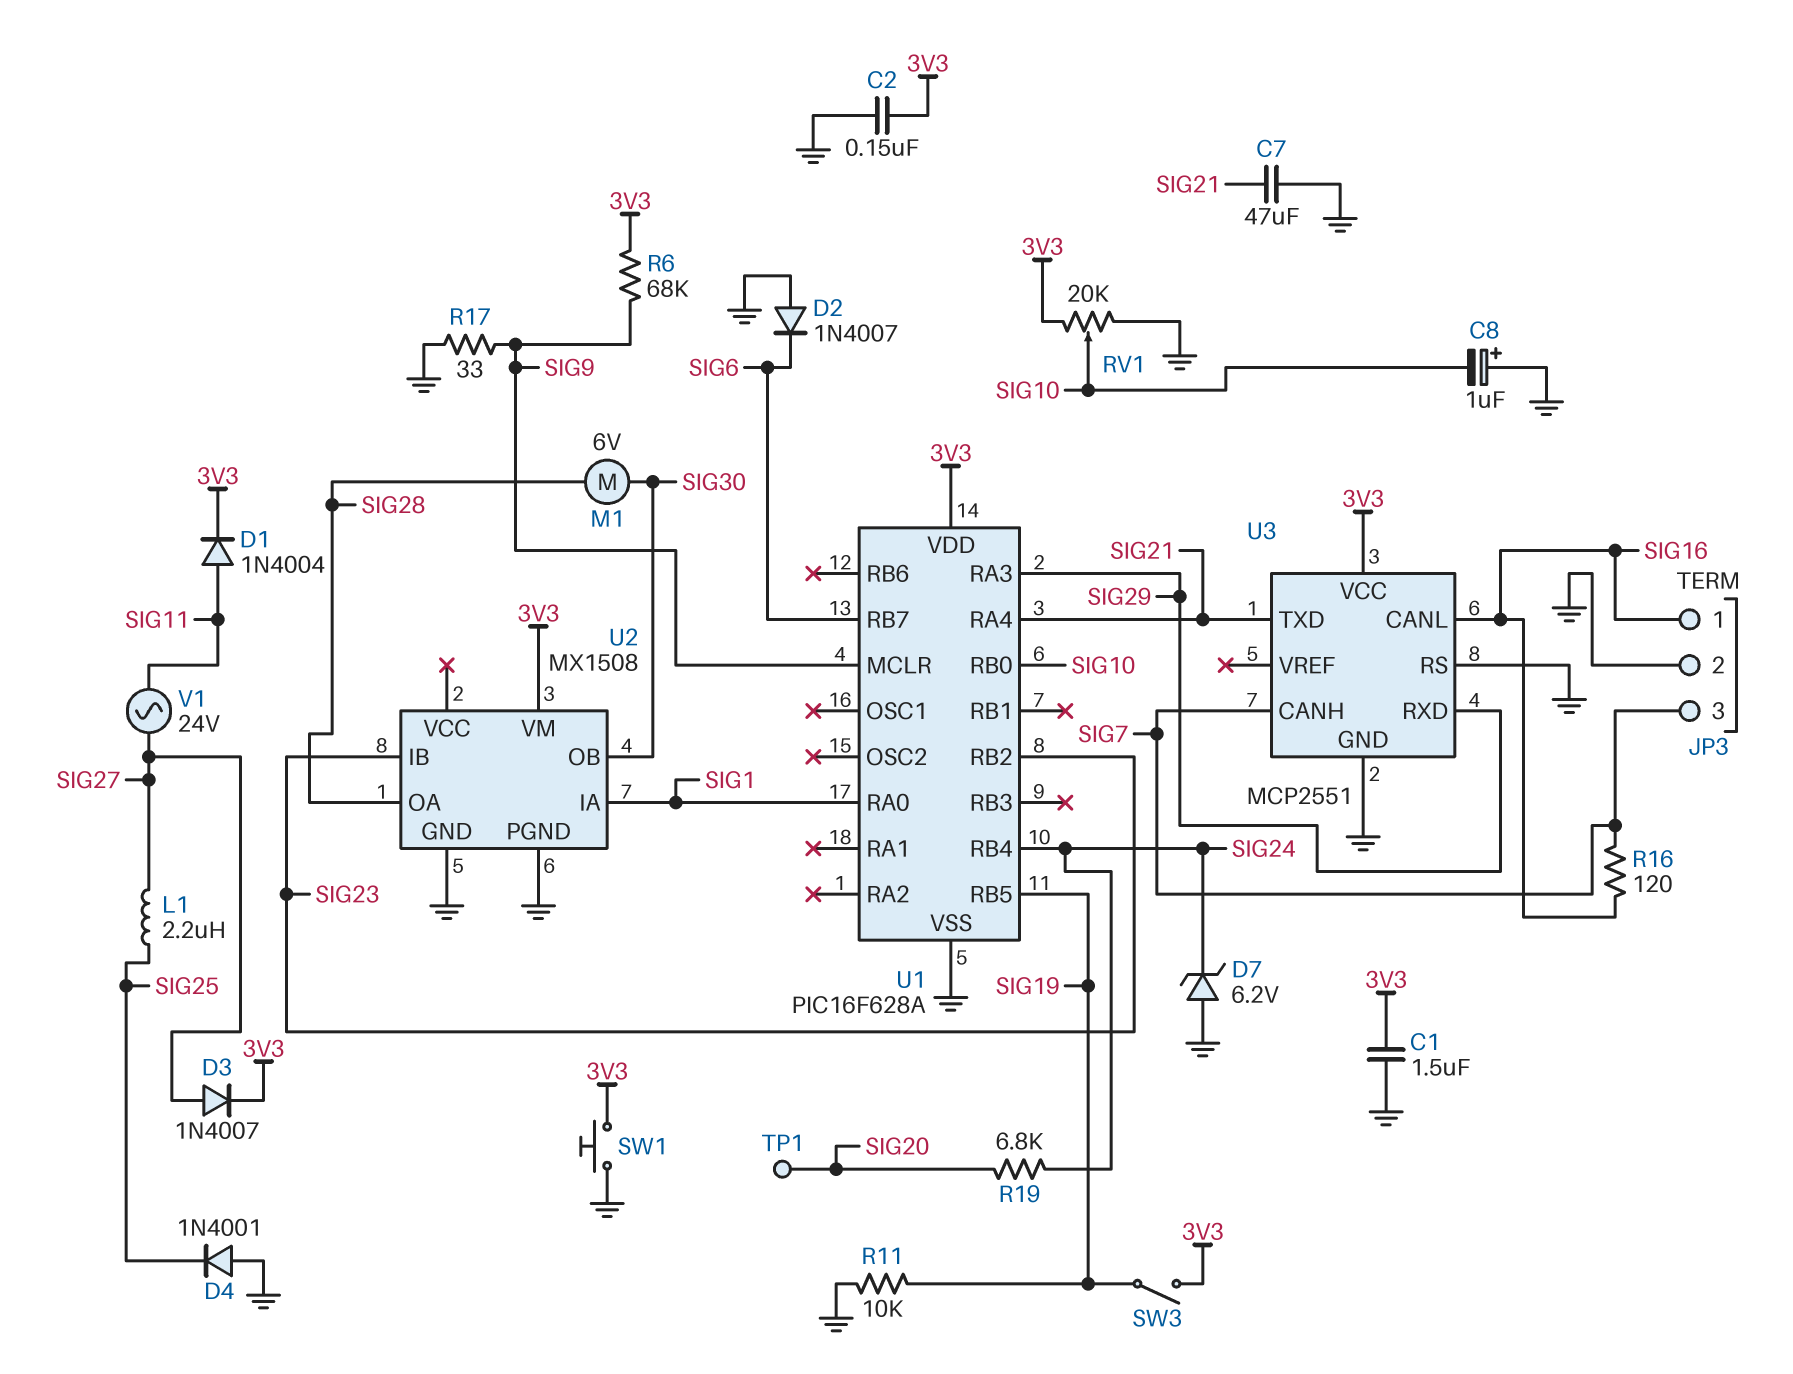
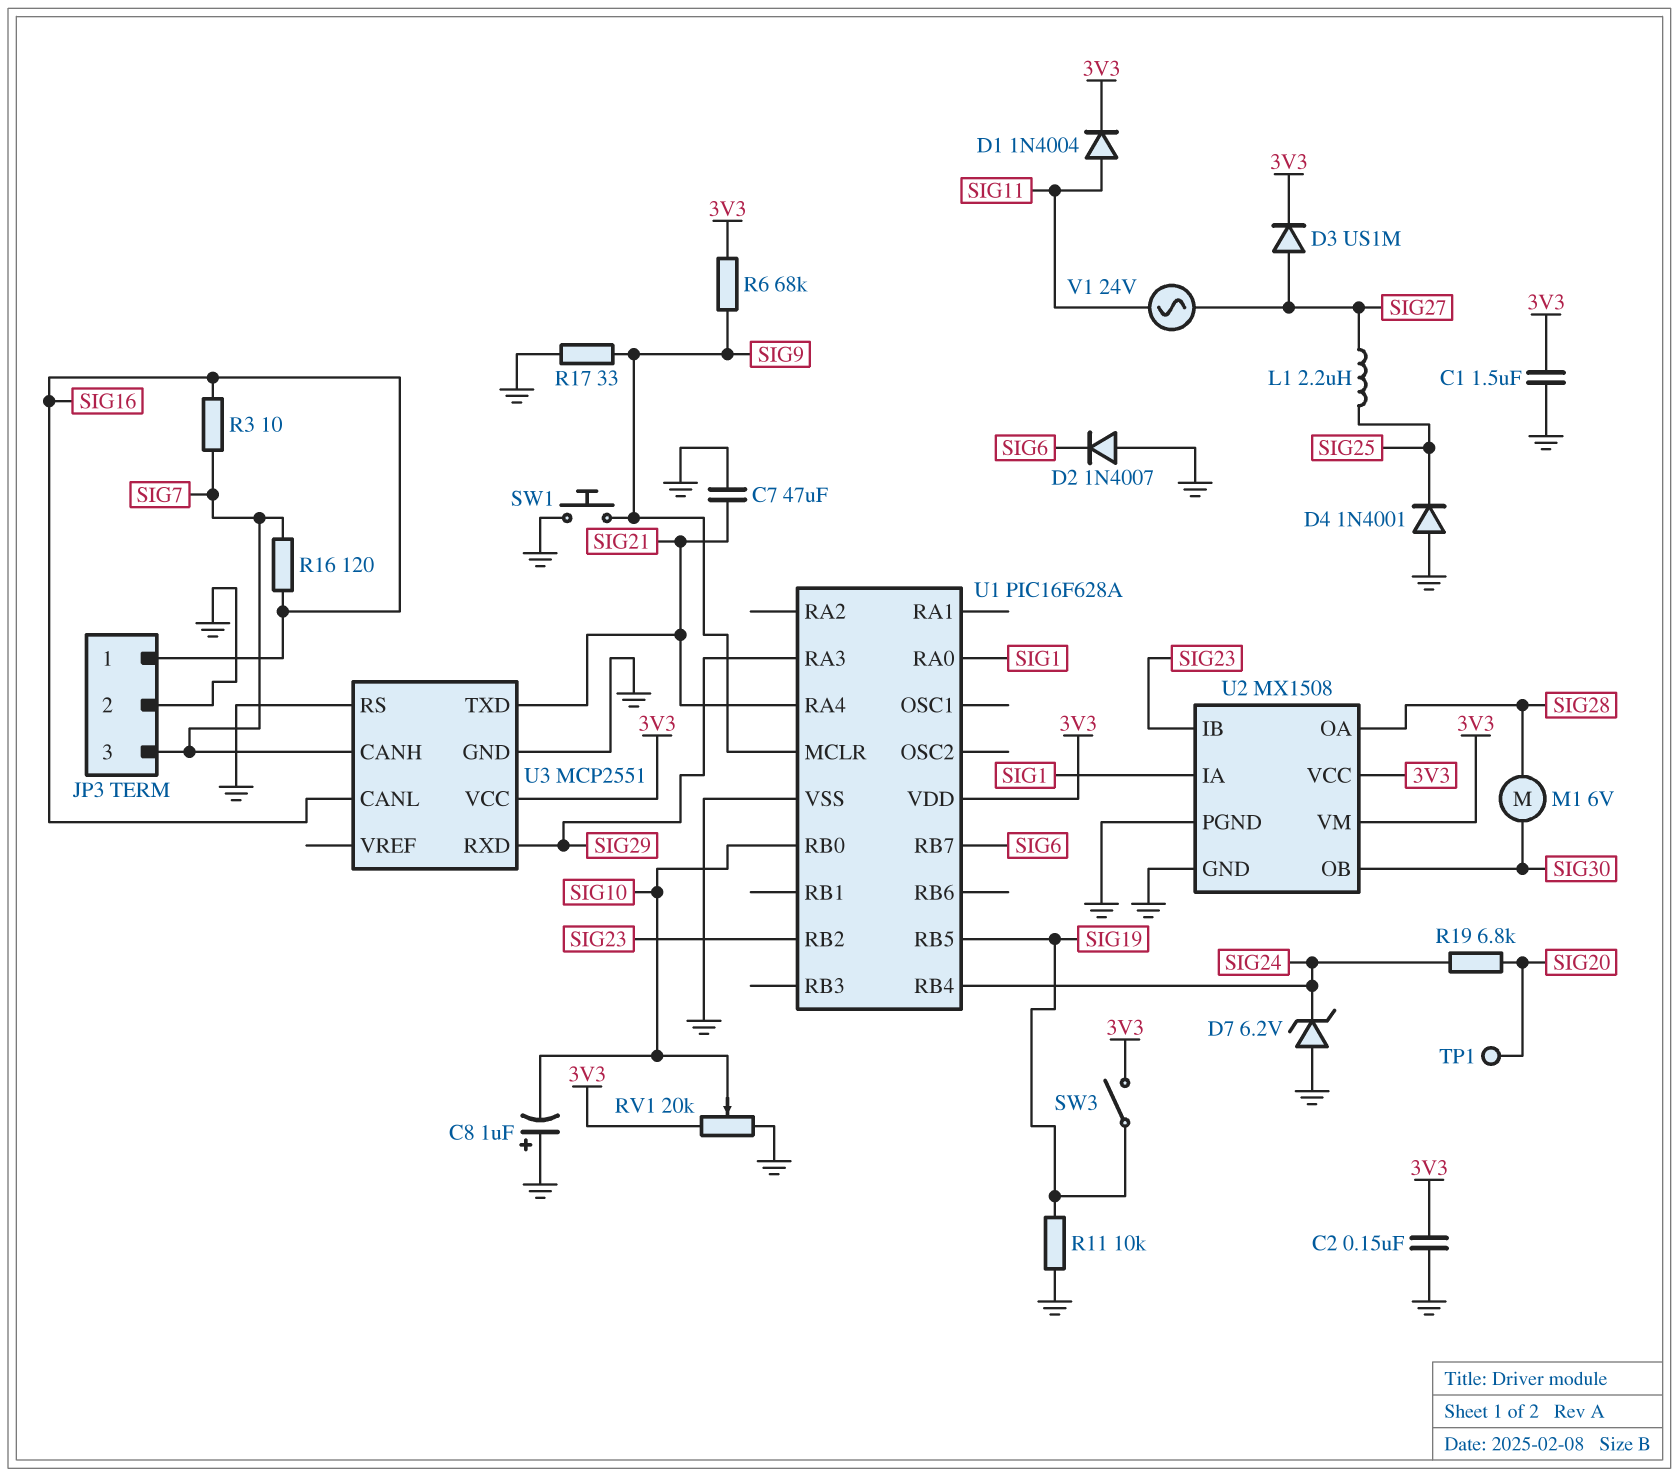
D3: diode 1N4007 (A SIG27, K 3V3) -> diode US1M (A SIG27, K 3V3)
R3: none -> 10 (SIG7, SIG16)
SW1: button (3V3, GND) -> button (GND, SIG9)
U2 pin VCC: none -> 3V3

